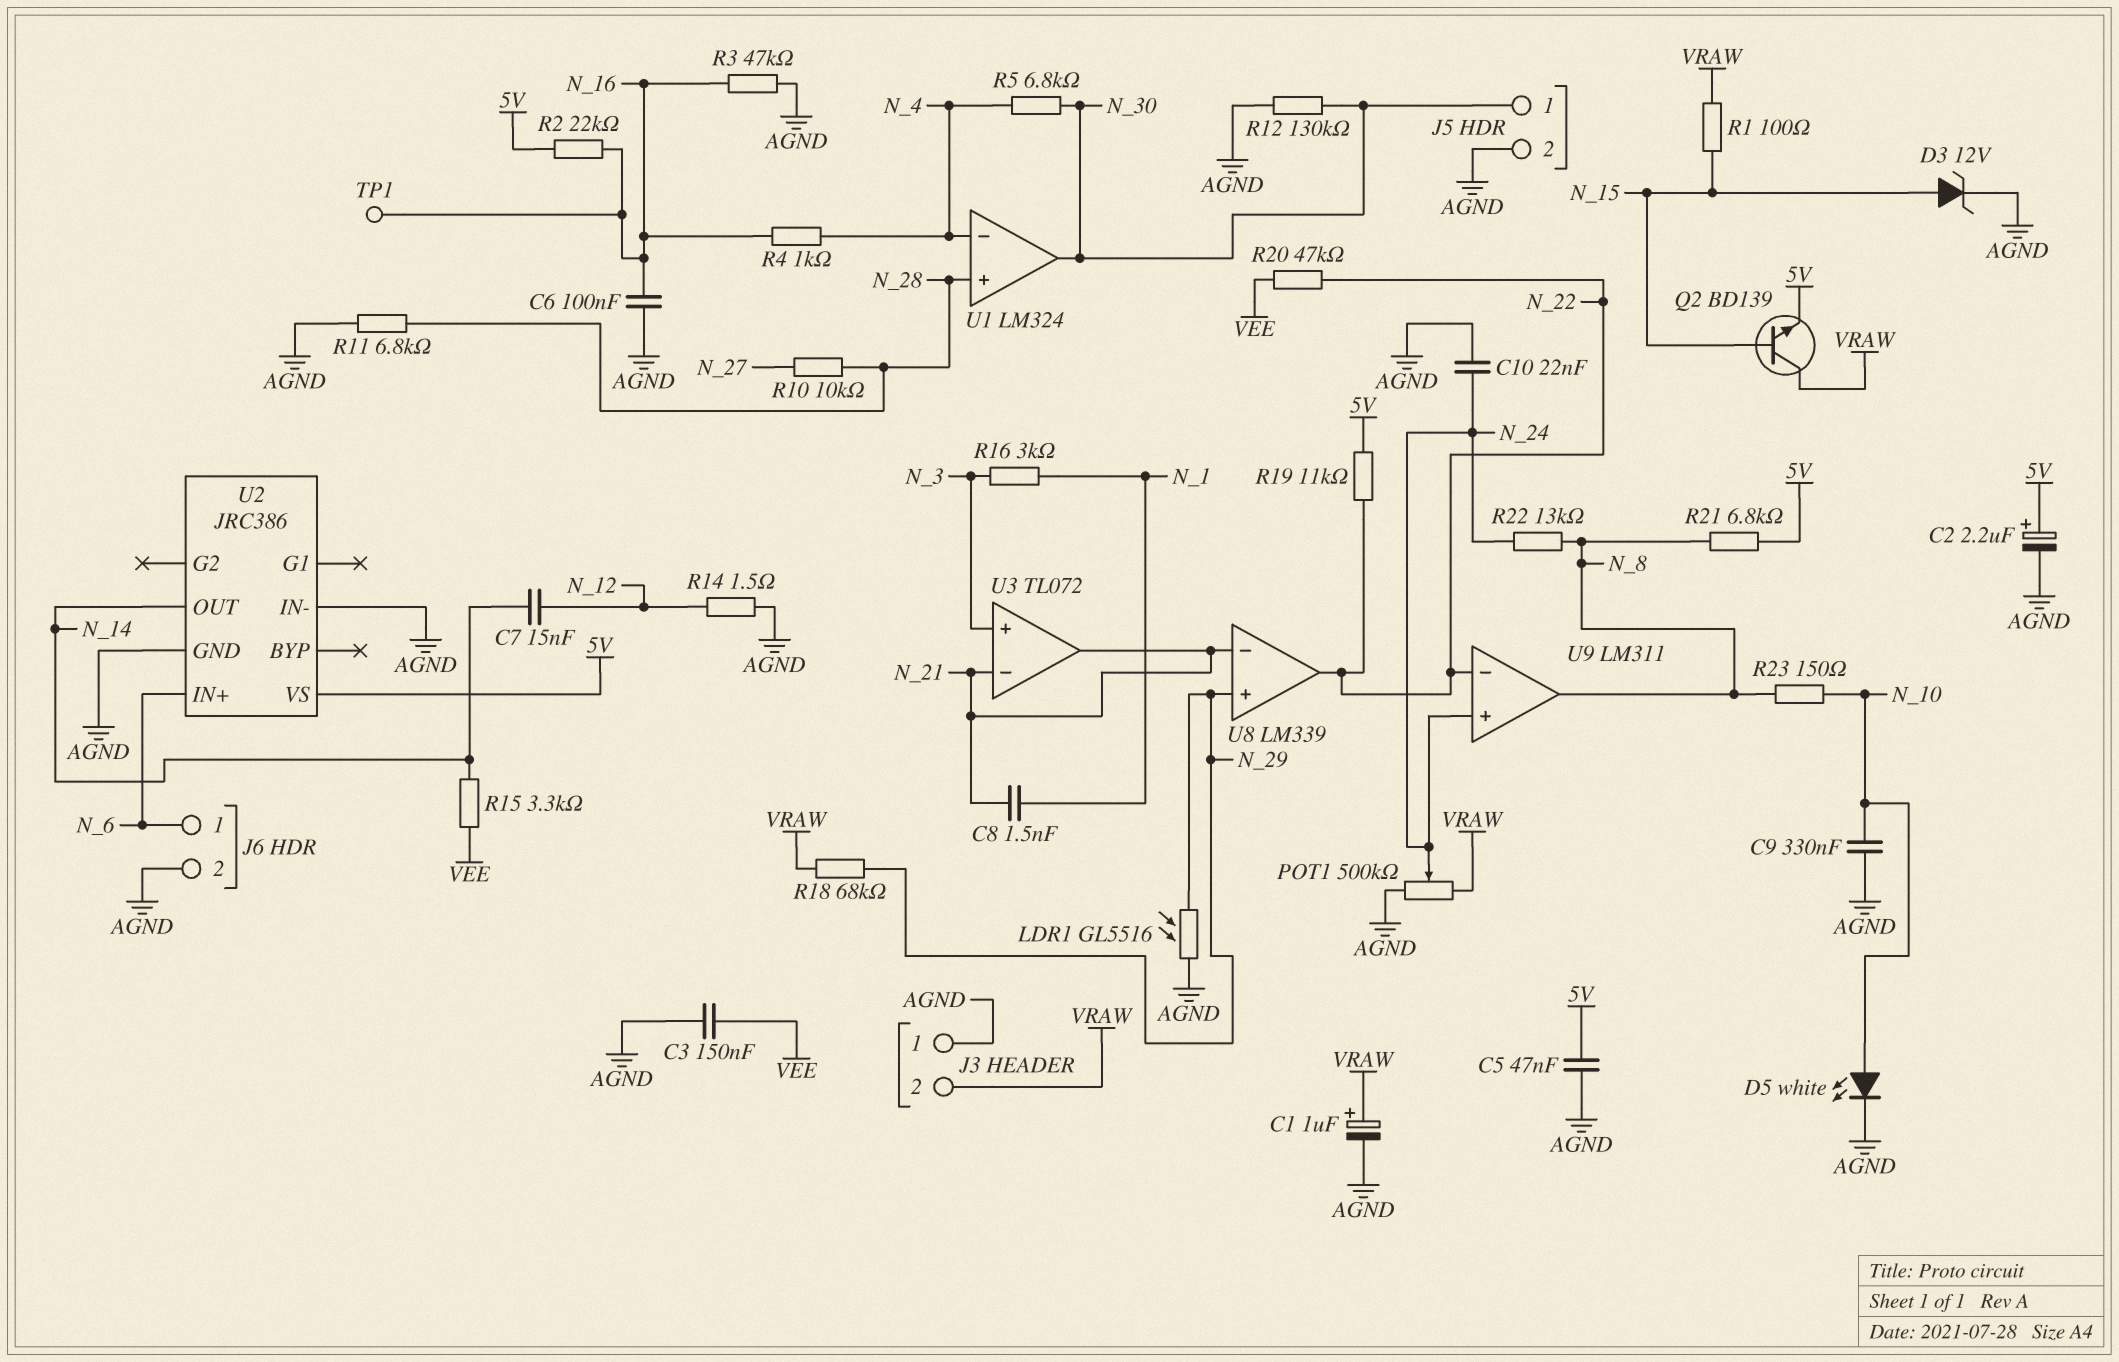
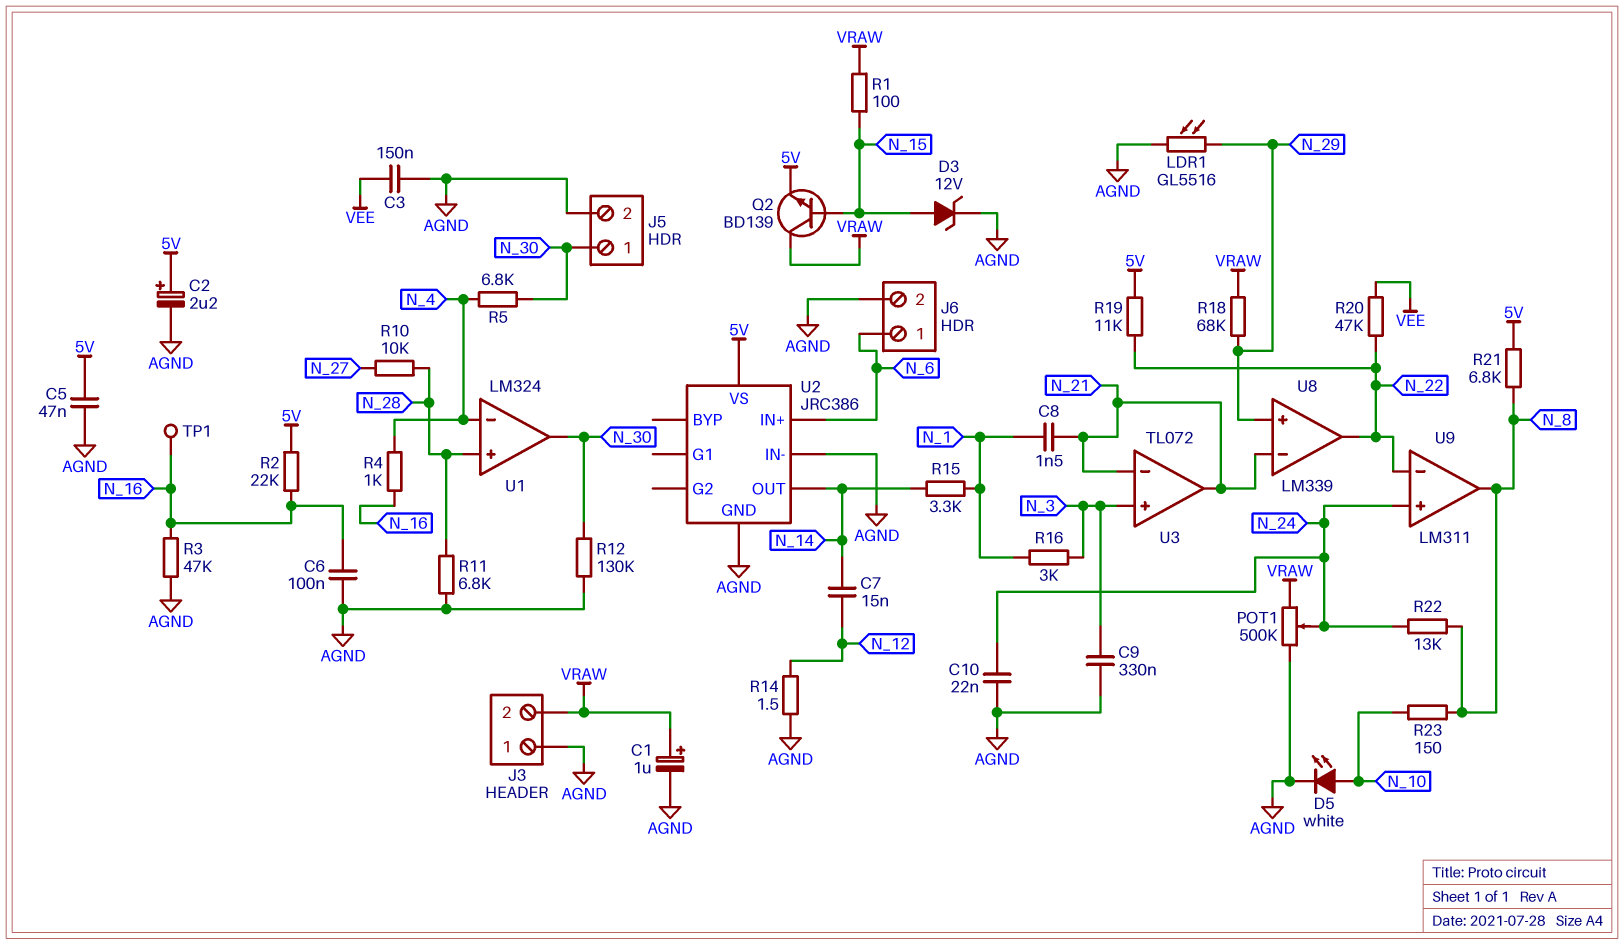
C9: 330nF (AGND, N_10) -> 330nF (AGND, N_3)
R15: 3.3k (N_14, VEE) -> 3.3k (N_1, N_14)

